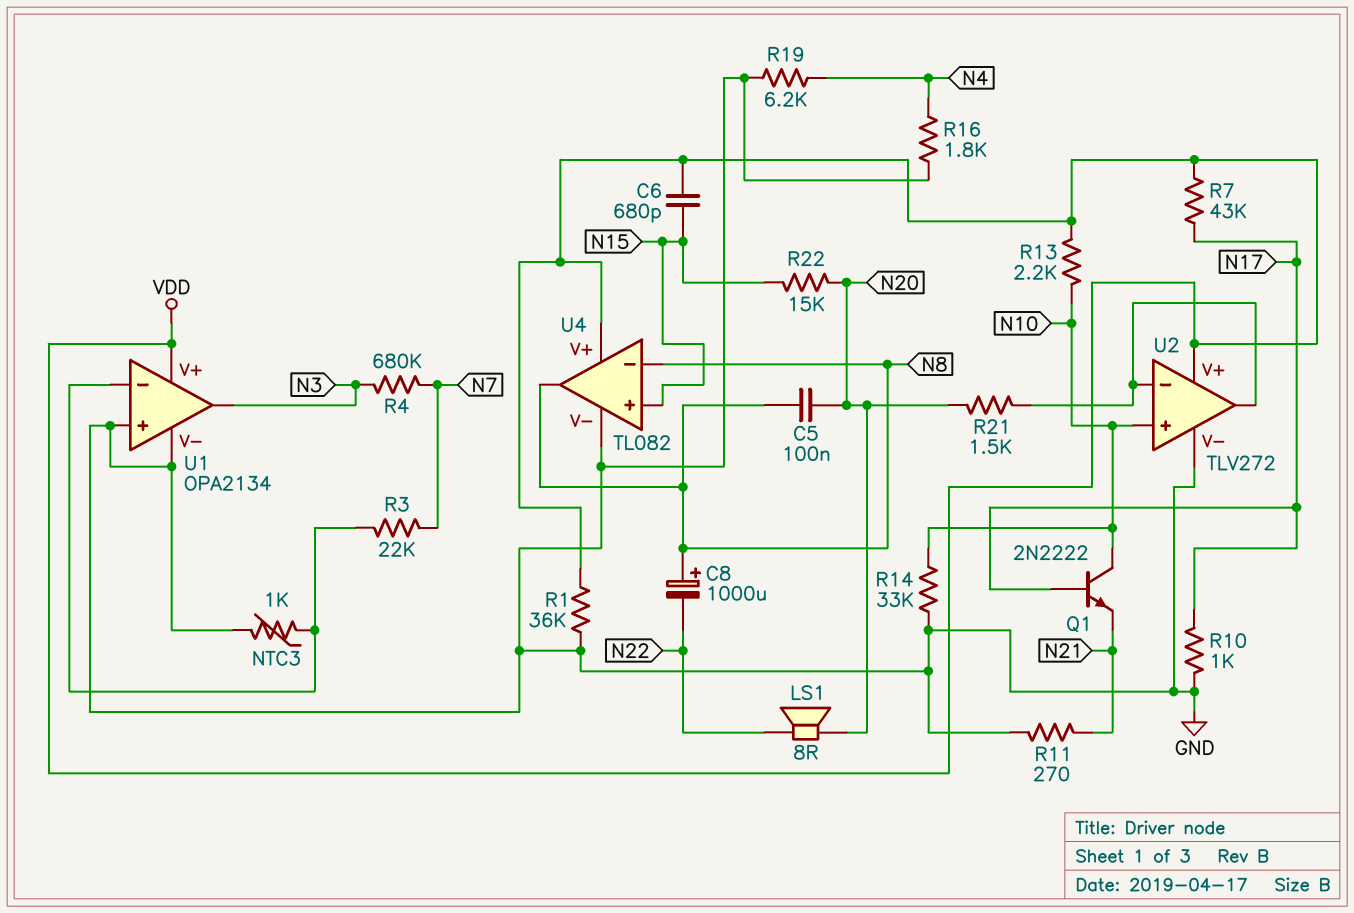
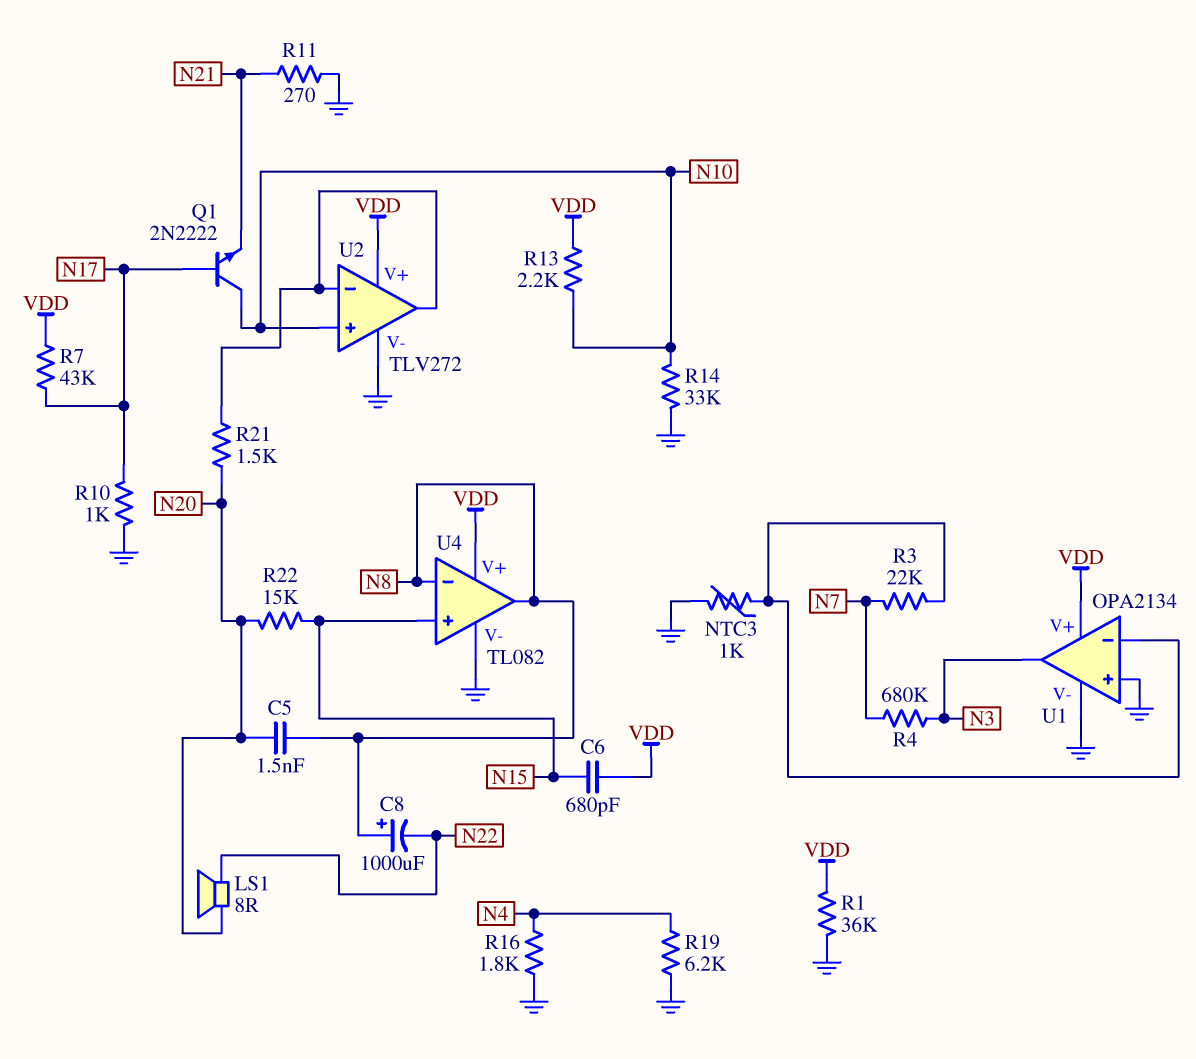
C5: 100nF (N8, N20) -> 1.5nF (N8, N20)

